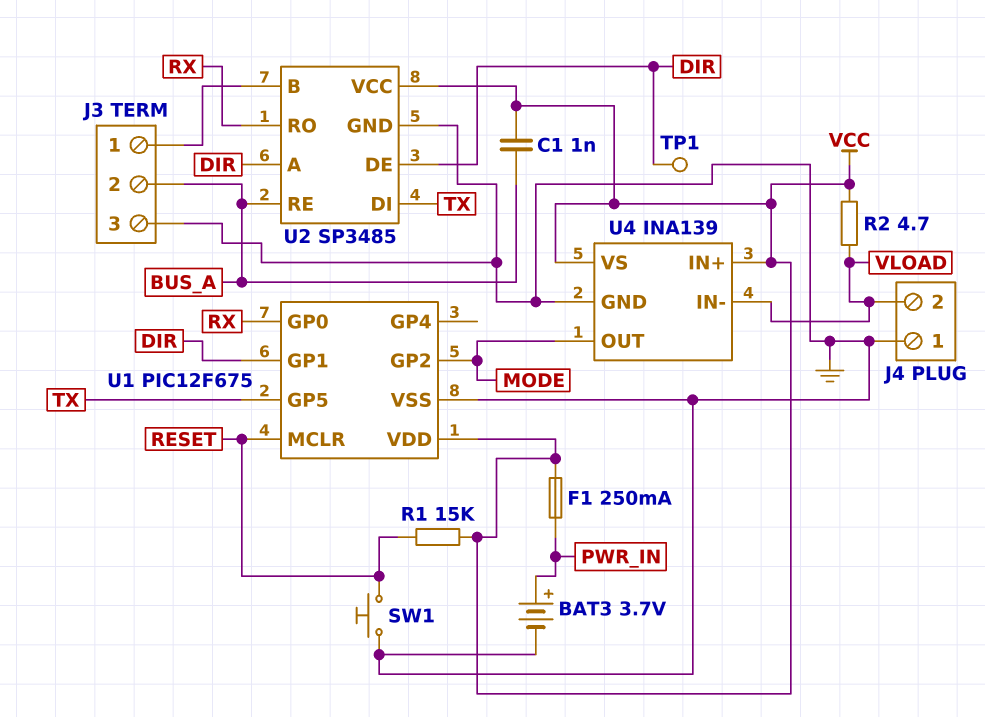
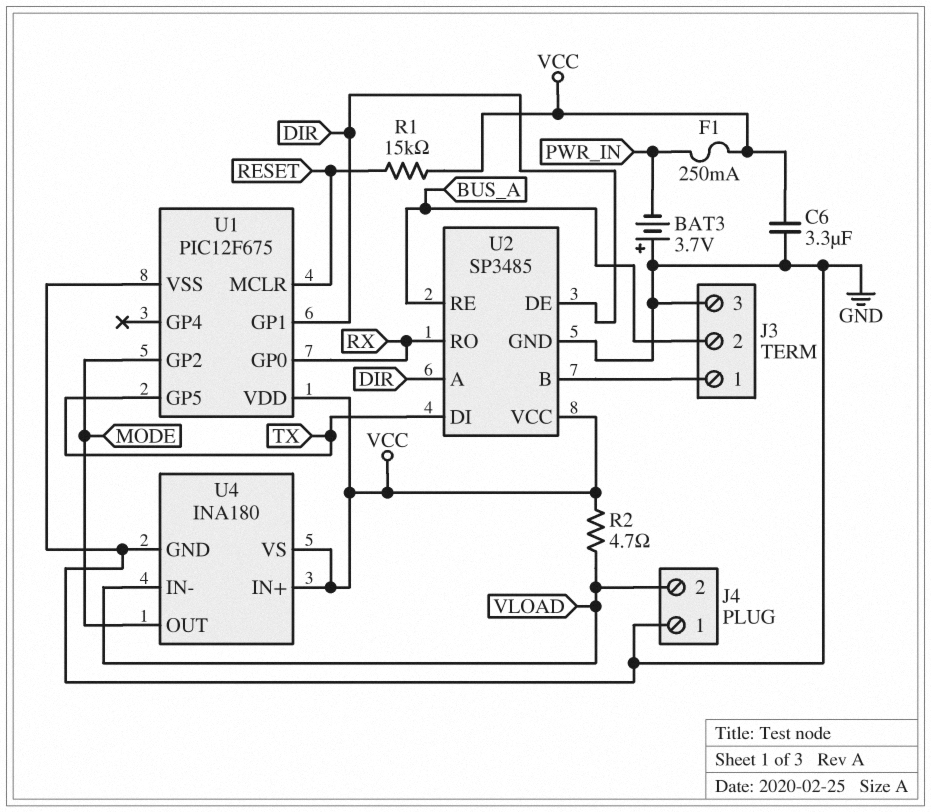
BAT3: 3.7V (plus PWR_IN, minus GND) -> 3.7V (plus GND, minus PWR_IN)
C1: 1nF (BUS_A, VCC) -> none
C6: none -> 3.3uF (GND, VCC)
SW1: button (GND, RESET) -> none
TP1: test point (DIR) -> none
U4: INA139 -> INA180

